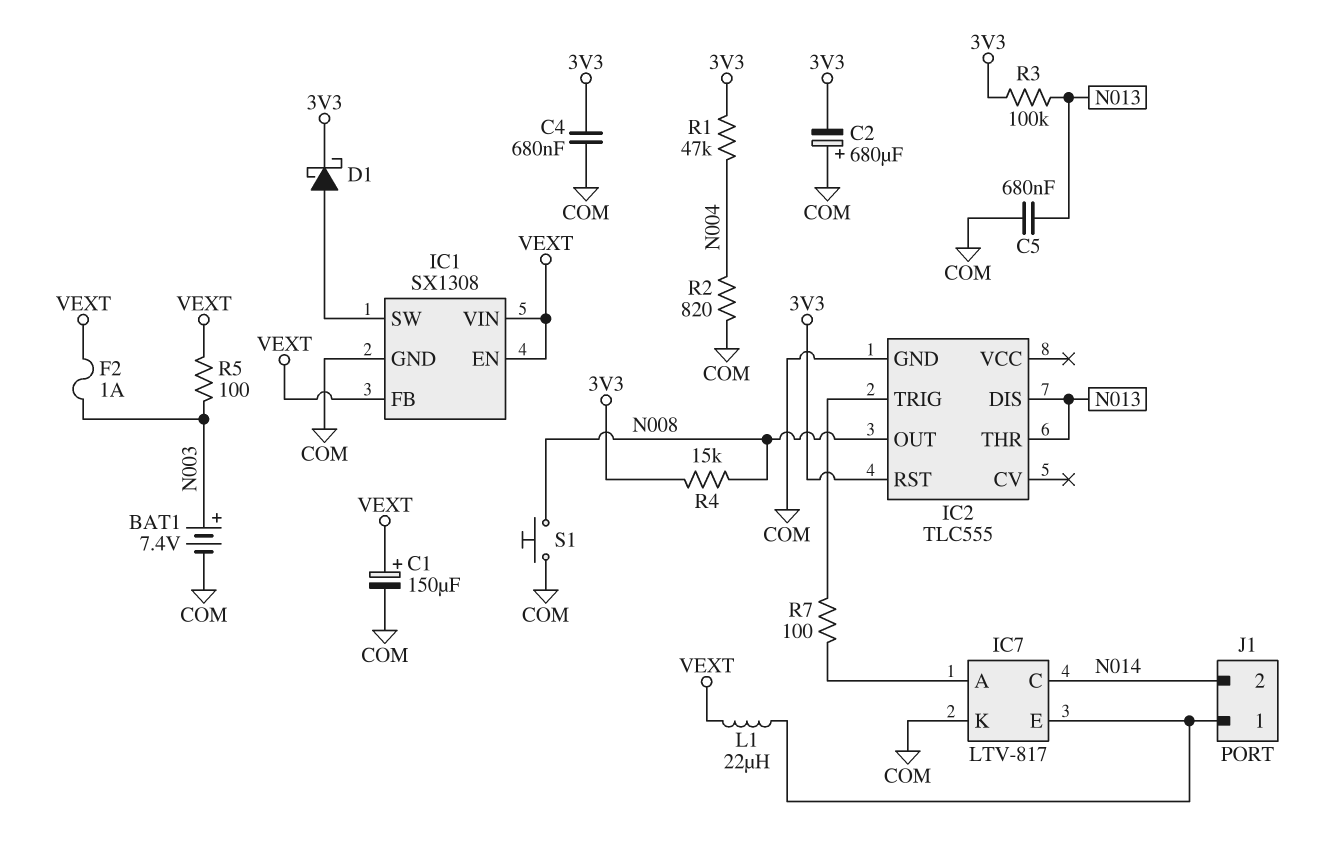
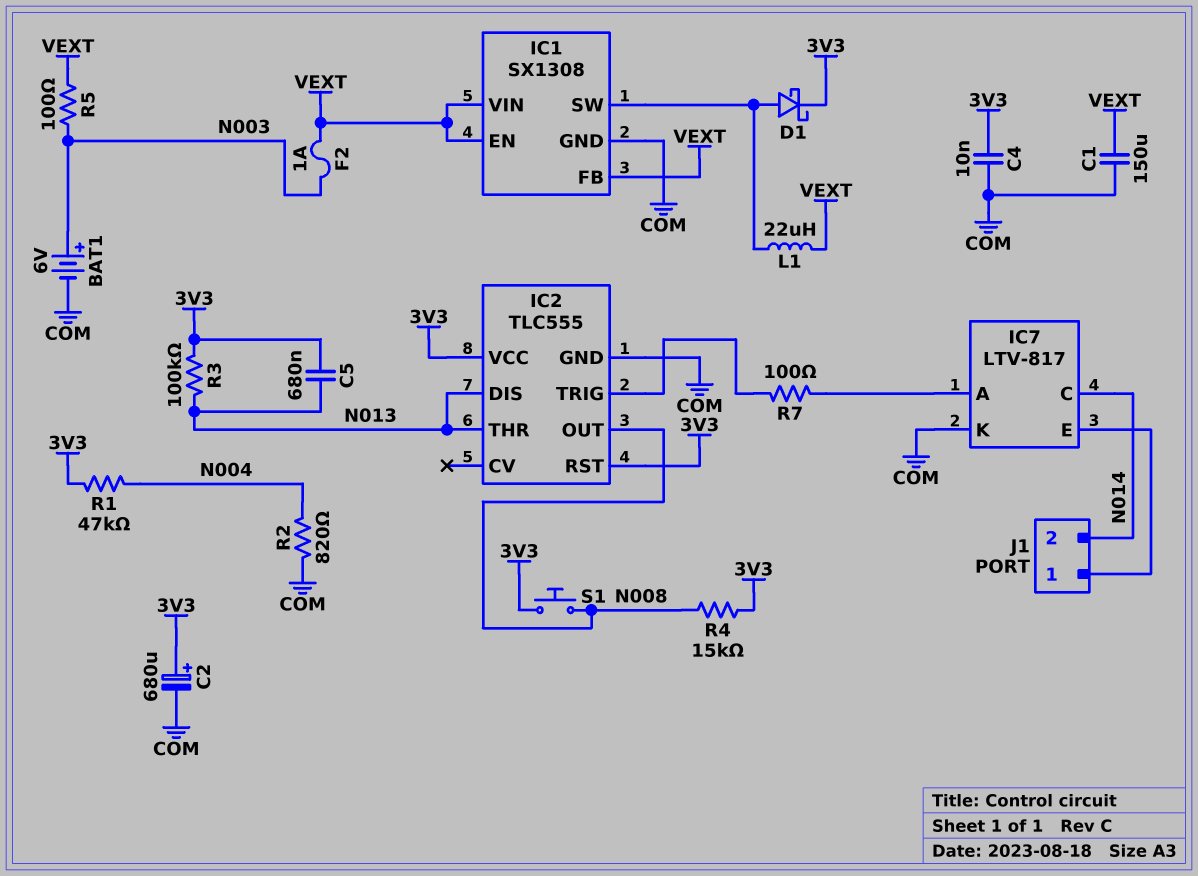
BAT1: 7.4V (plus N003, minus COM) -> 6V (plus N003, minus COM)
C1: 150uF (plus VEXT, minus COM) -> 150uF (COM, VEXT)
C2: 680uF (plus COM, minus 3V3) -> 680uF (plus 3V3, minus COM)
C4: 680nF (3V3, COM) -> 10nF (3V3, COM)
C5: 680nF (COM, N013) -> 680nF (3V3, N013)
IC2 pin VCC: none -> 3V3
L1: 22uH (IC7/E, VEXT) -> 22uH (IC1/SW, VEXT)
S1: button (COM, N008) -> button (3V3, N008)

